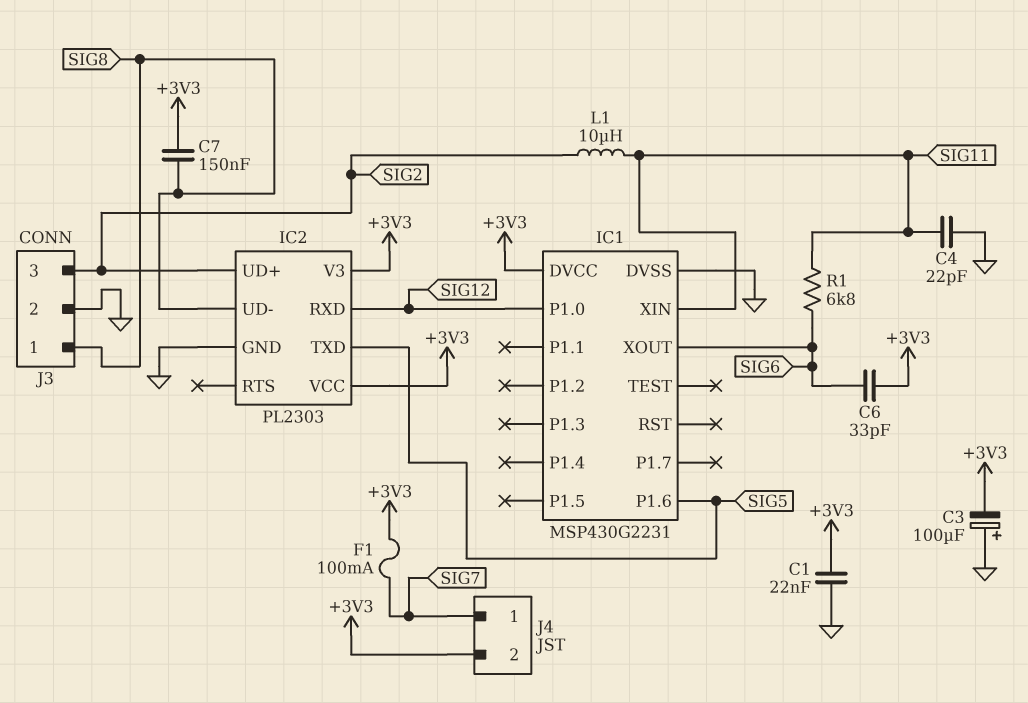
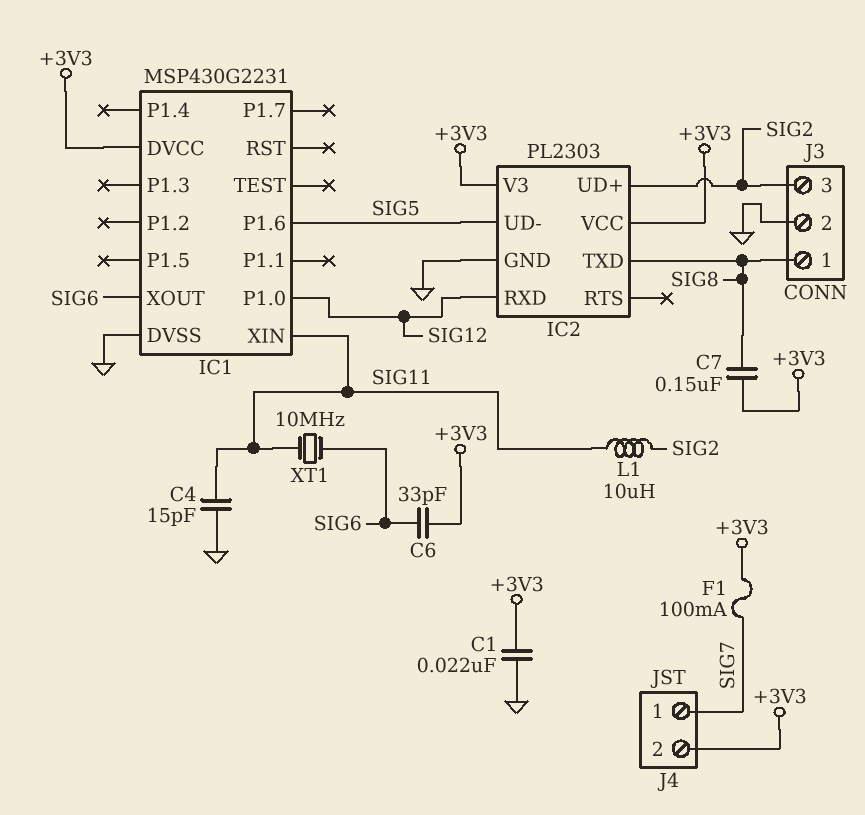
C3: 100uF (plus GND, minus +3V3) -> none
C4: 22pF (GND, SIG11) -> 15pF (GND, SIG11)
IC2 pin TXD: SIG5 -> SIG8
IC2 pin UD-: SIG8 -> SIG5
R1: 6.8k (SIG6, SIG11) -> none
XT1: none -> 10MHz (SIG6, SIG11)

